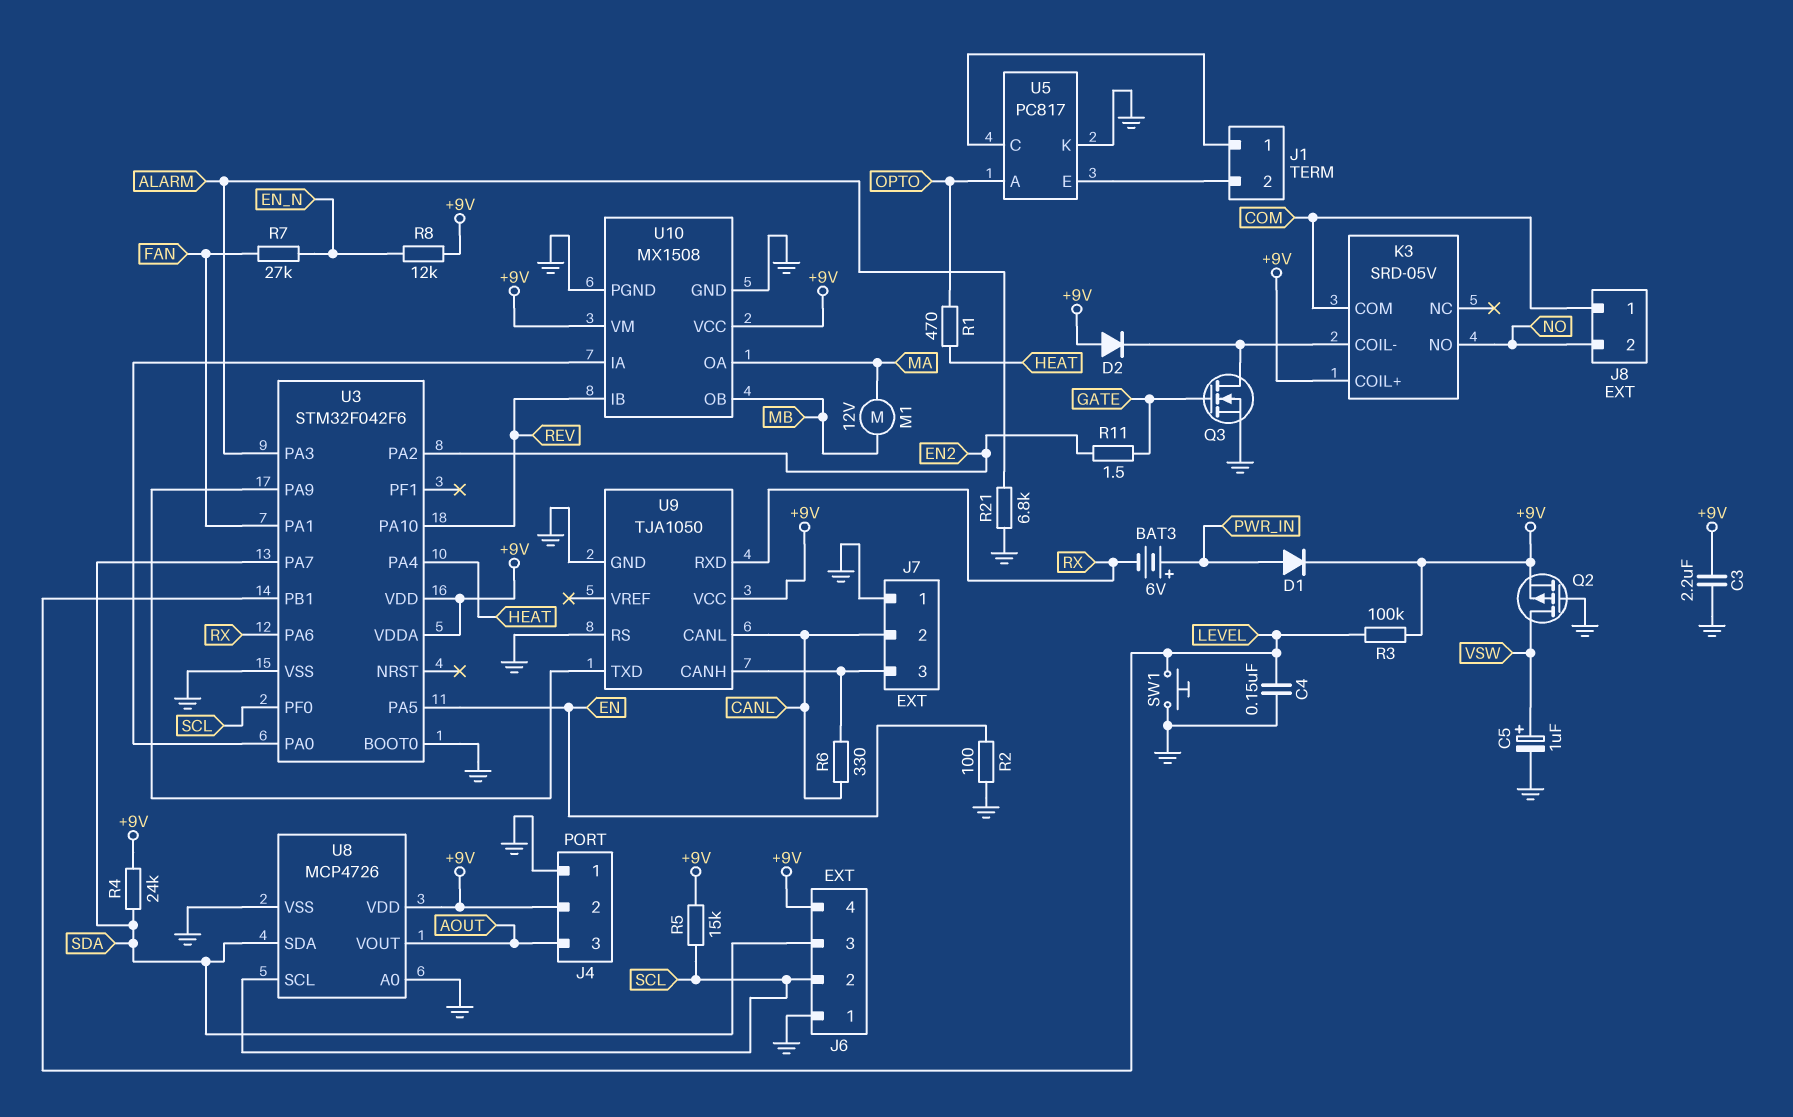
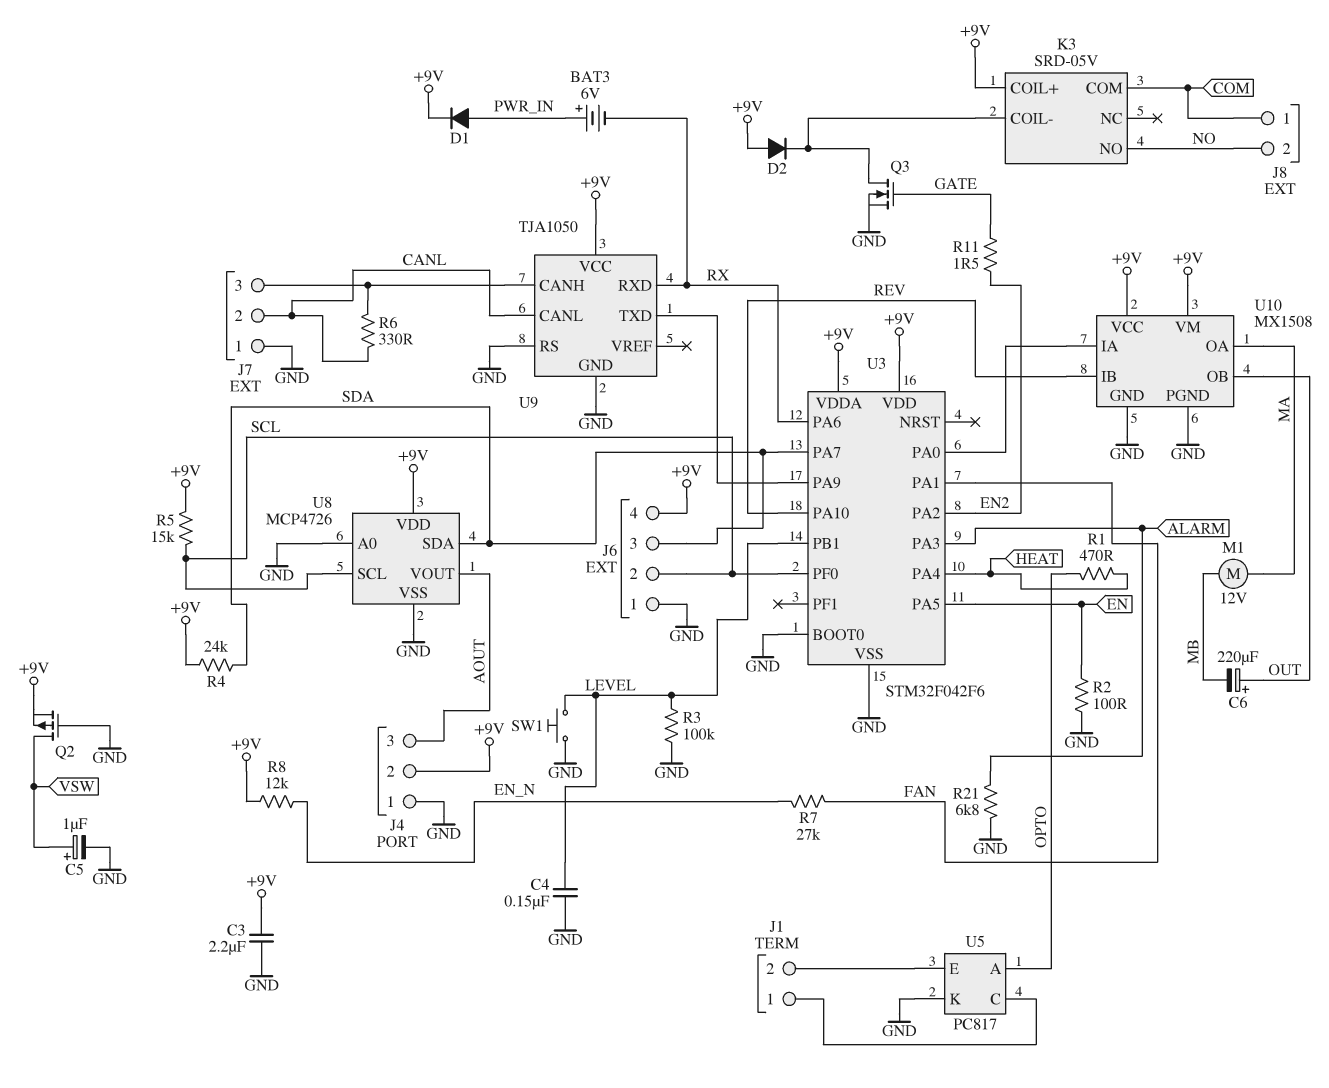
C6: none -> 220uF (plus OUT, minus MB)
R3: 100k (+9V, LEVEL) -> 100k (GND, LEVEL)
U10 pin OB: MB -> OUT

